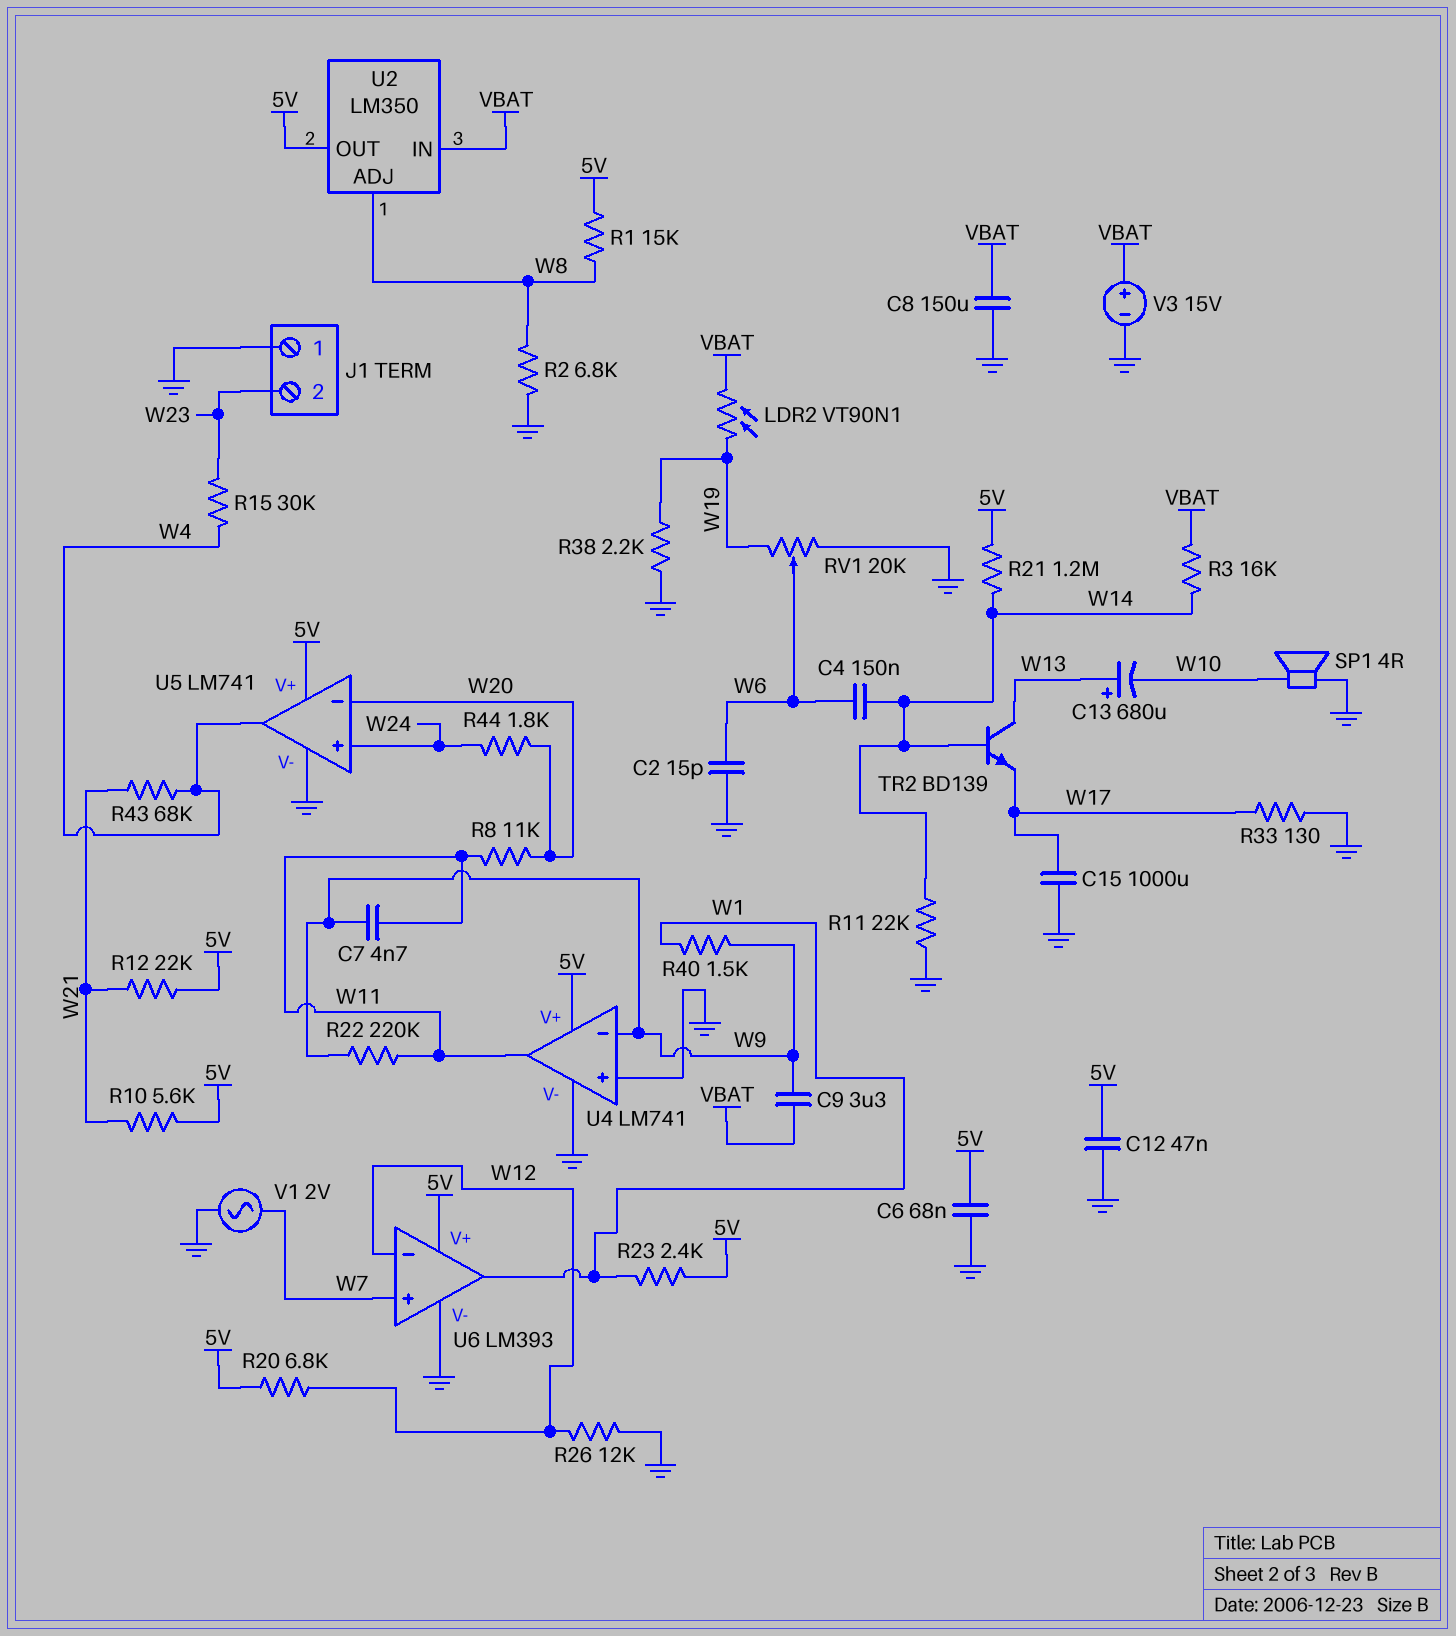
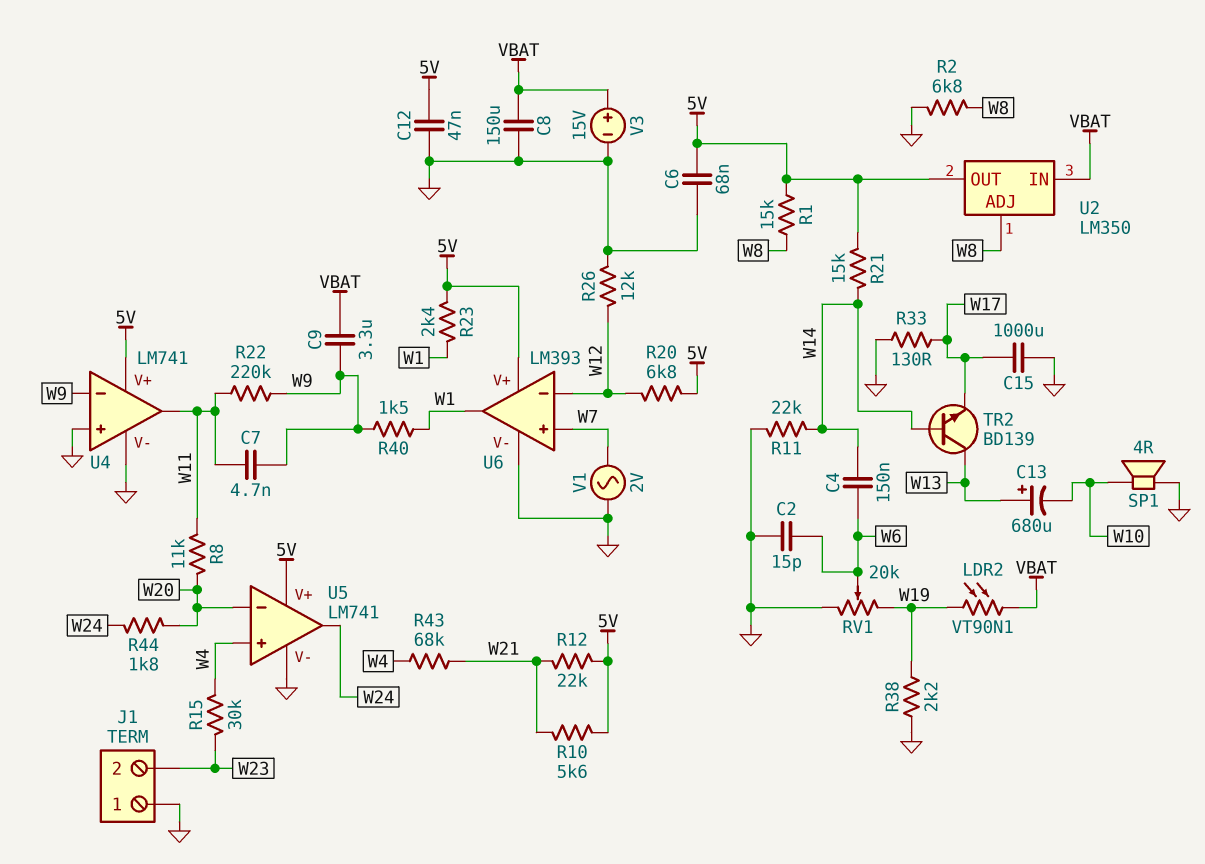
R3: 16k (VBAT, W14) -> none
R21: 1.2M (5V, W14) -> 15k (5V, W14)
U5 pin in+: W24 -> W4
U5 pin out: W4 -> W24

